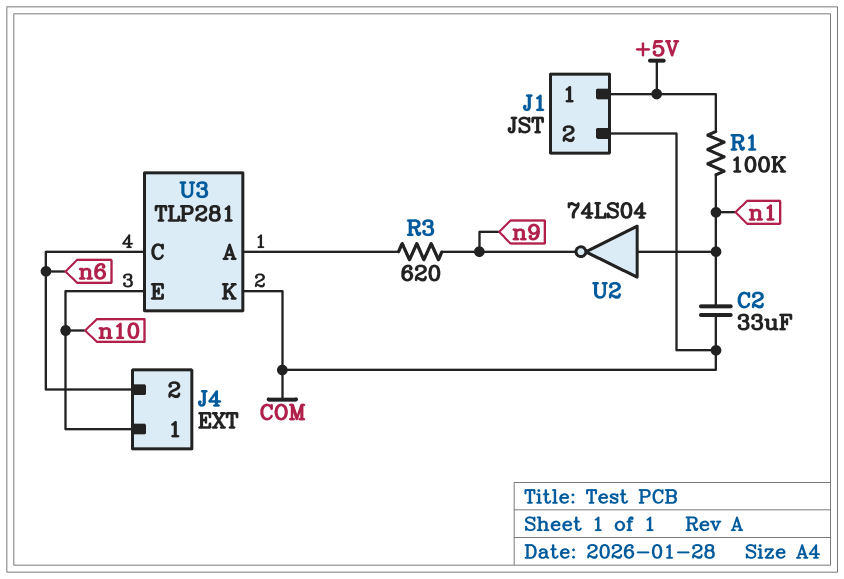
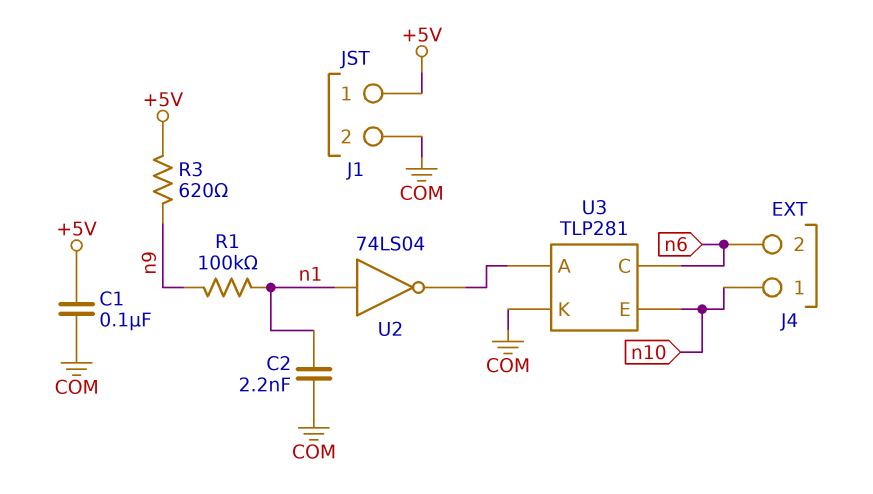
C1: none -> 100nF (+5V, COM)
C2: 33uF (COM, n1) -> 2.2nF (COM, n1)
R1: 100k (+5V, n1) -> 100k (n1, n9)
R3: 620 (U3/A, n9) -> 620 (+5V, n9)
U2: NOT 74LS04 (in n1, out n9) -> NOT 74LS04 (in n1, out U3/A)

